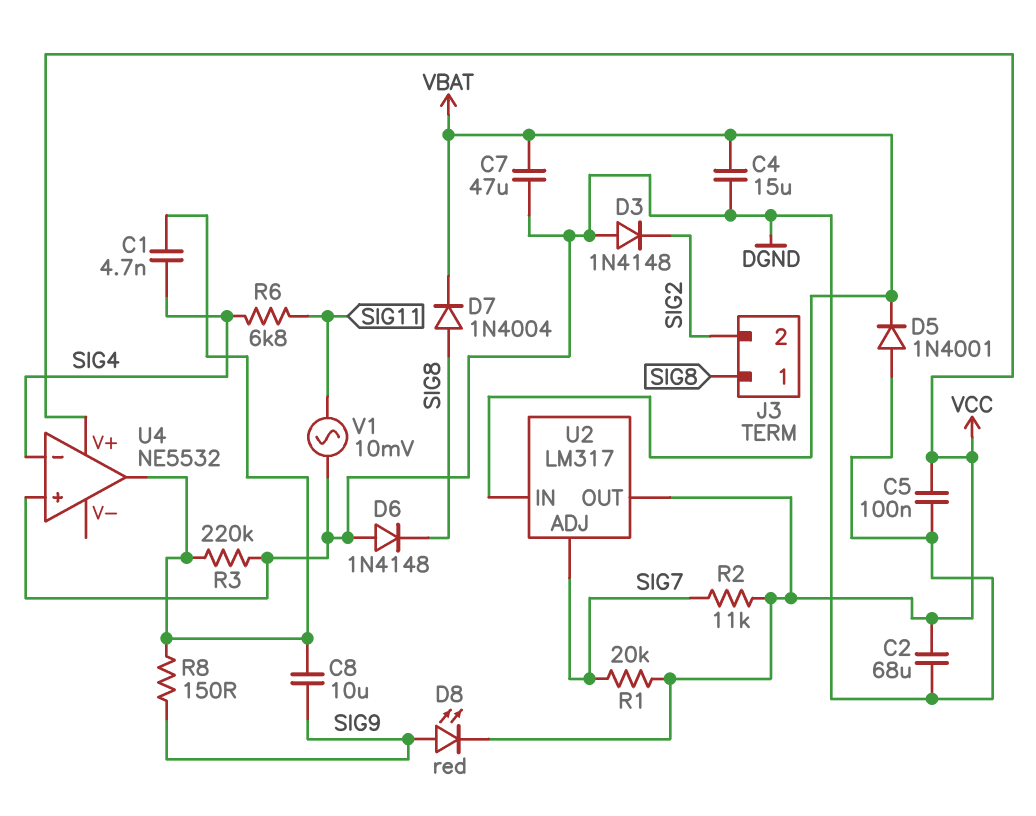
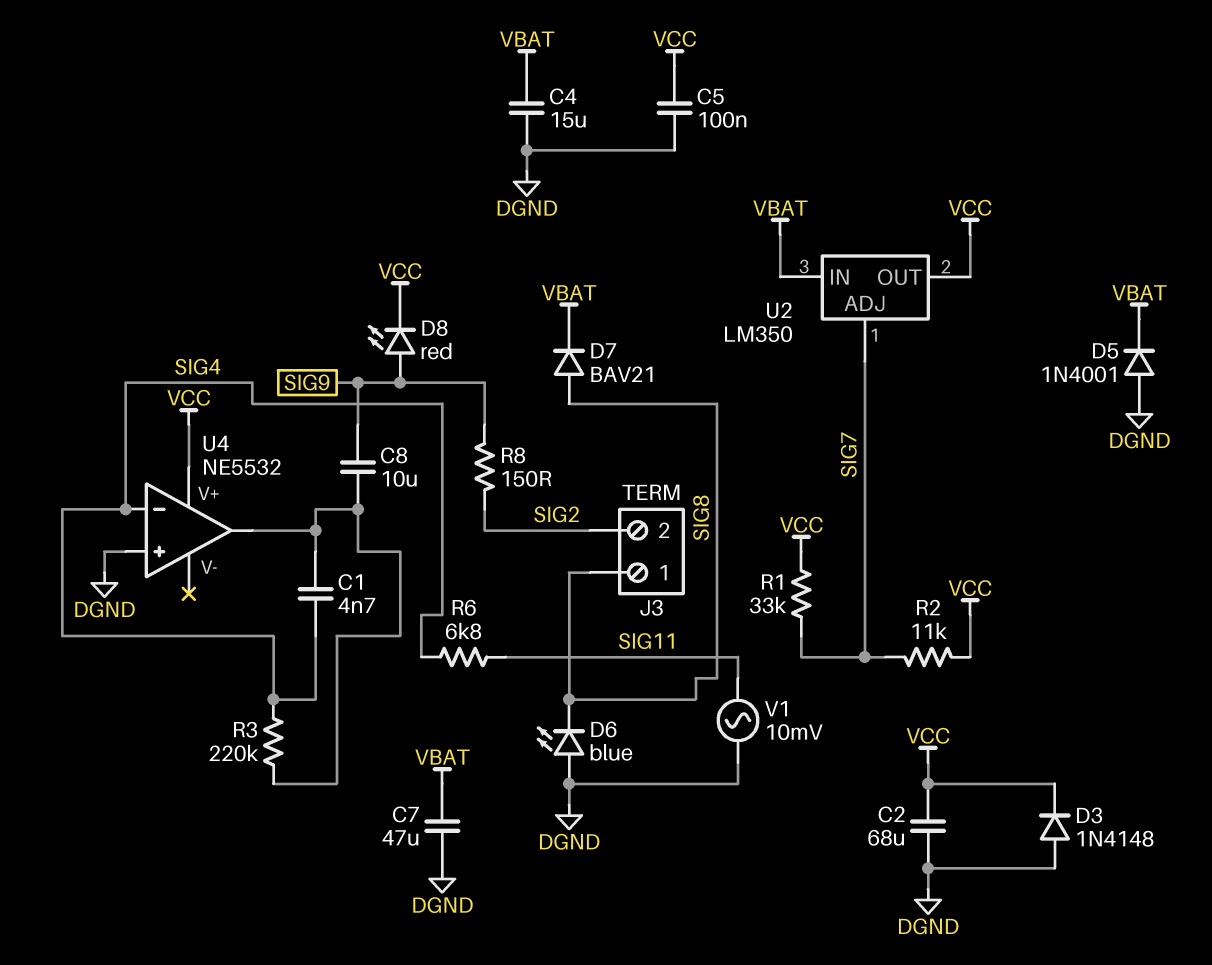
D3: diode 1N4148 (A DGND, K SIG2) -> diode 1N4148 (A DGND, K VCC)
D6: diode 1N4148 (A DGND, K SIG8) -> LED blue (A DGND, K SIG8)
D7: diode 1N4004 (A SIG8, K VBAT) -> diode BAV21 (A SIG8, K VBAT)
R1: 20k (SIG7, VCC) -> 33k (SIG7, VCC)
R3: 220k (DGND, U4/out) -> 220k (SIG4, U4/out)
R8: 150 (SIG9, U4/out) -> 150 (SIG2, SIG9)
U2: LM317 -> LM350

